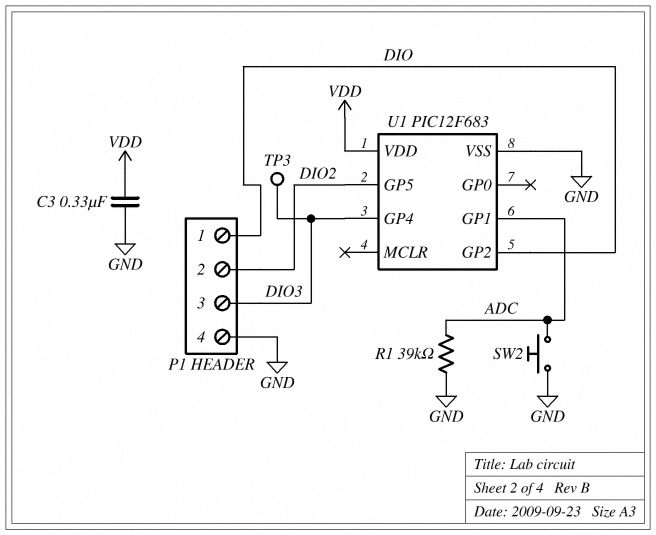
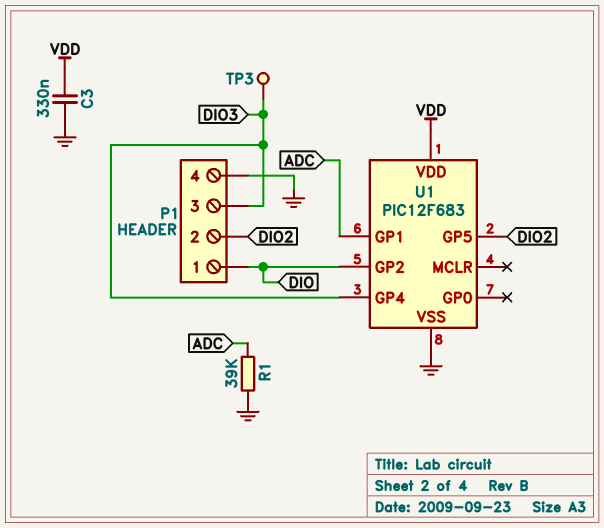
SW2: button (ADC, GND) -> none

